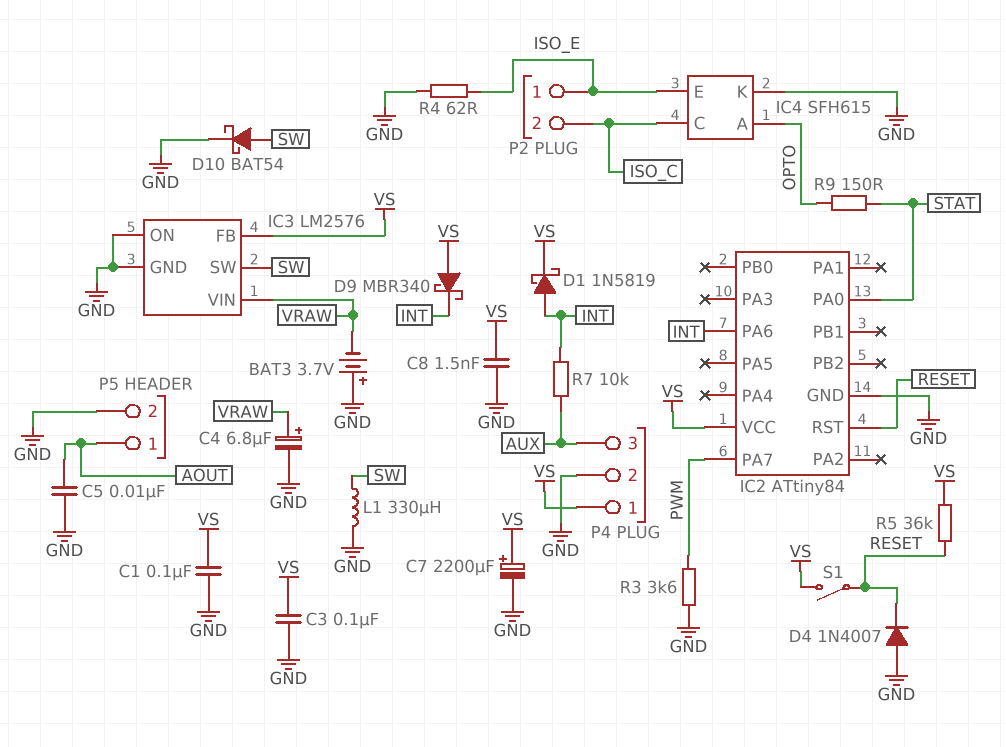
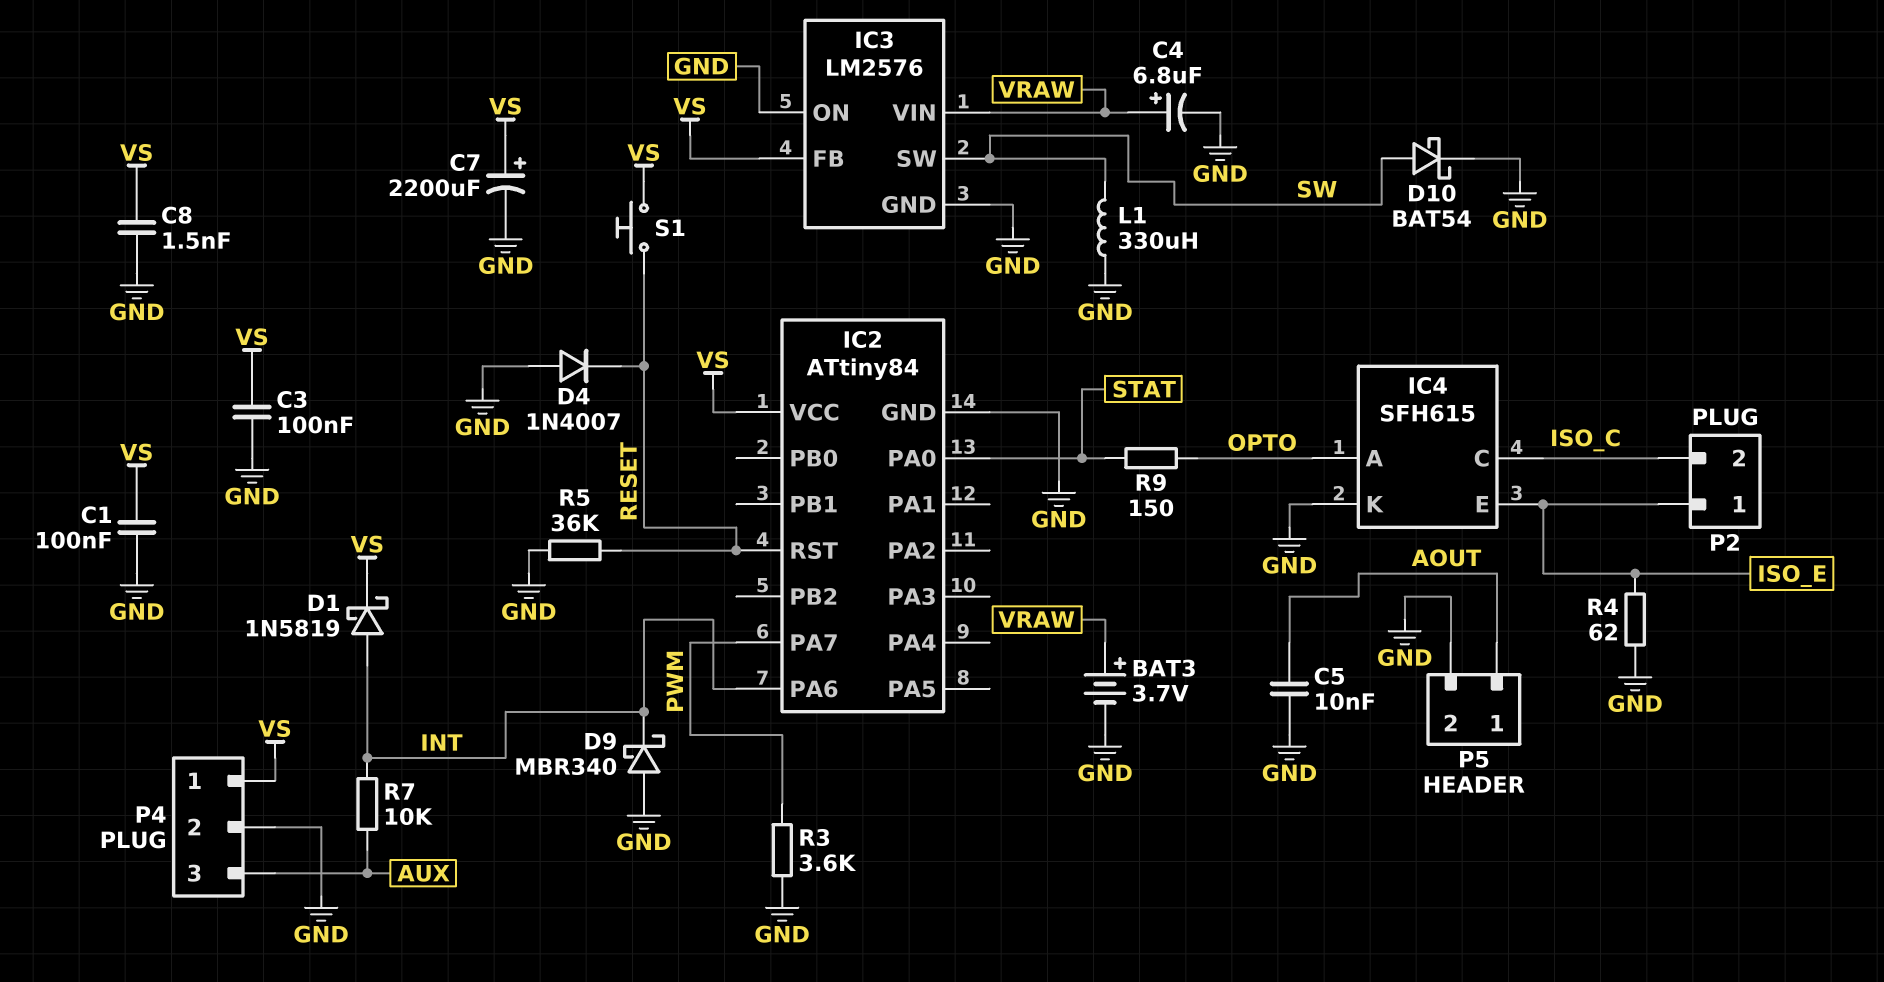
BAT3: 3.7V (plus GND, minus VRAW) -> 3.7V (plus VRAW, minus GND)
D9: schottky MBR340 (A VS, K INT) -> schottky MBR340 (A GND, K INT)
R5: 36k (RESET, VS) -> 36k (GND, RESET)
S1: switch (RESET, VS) -> button (RESET, VS)

